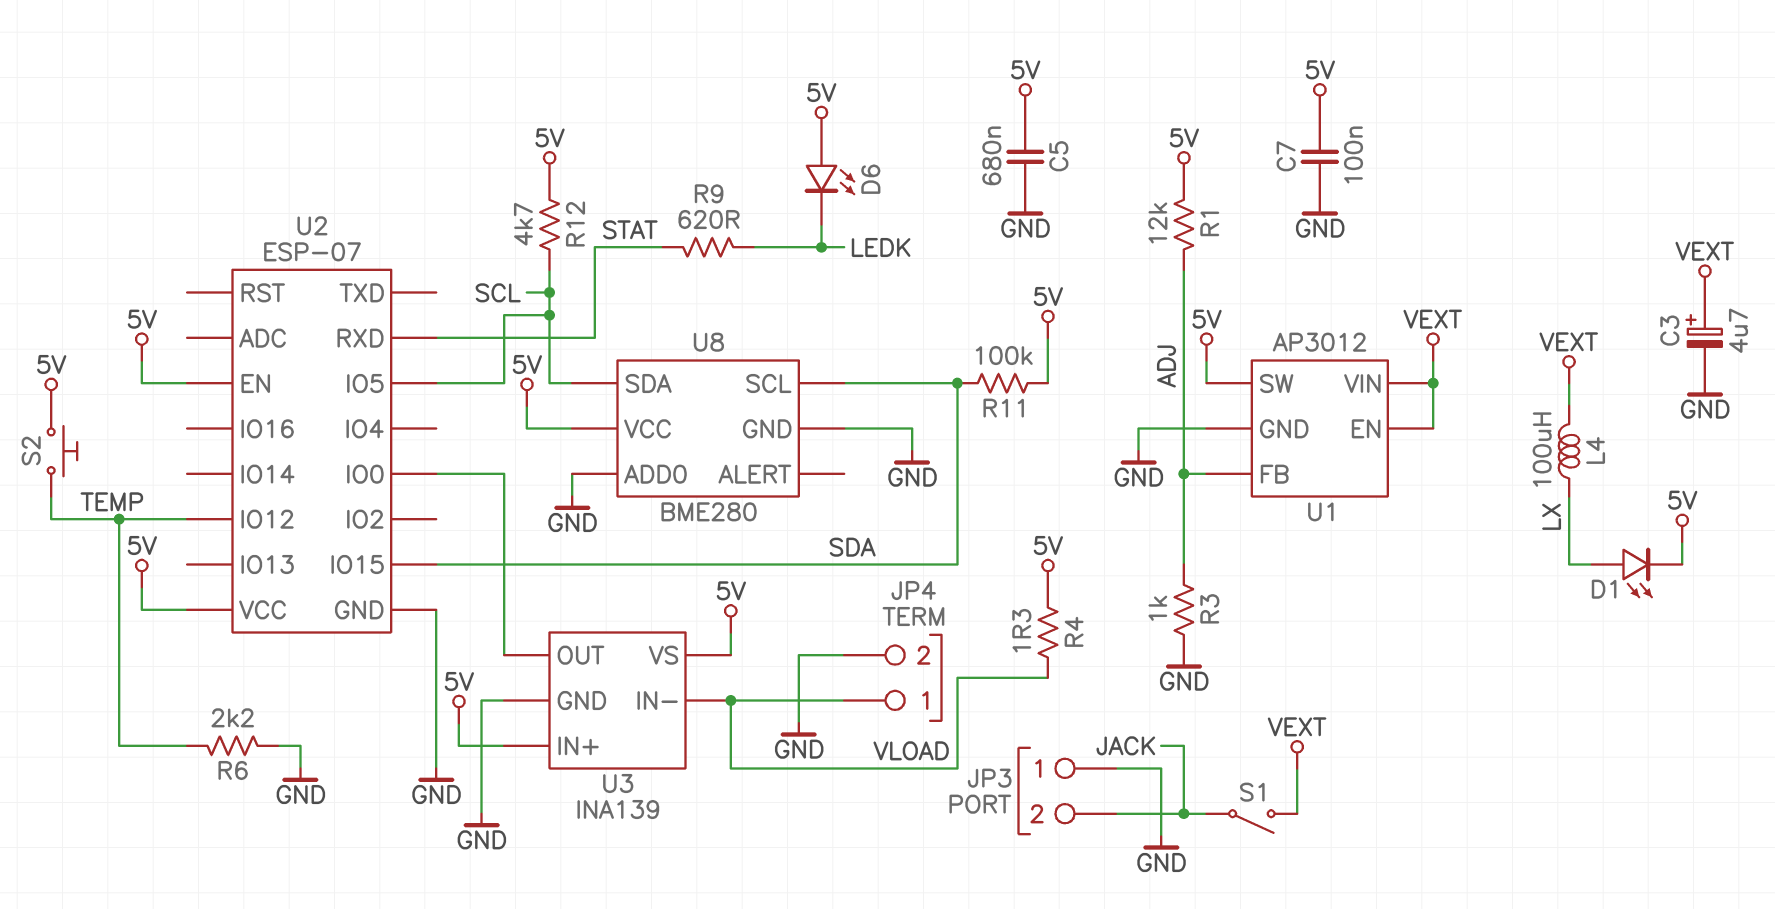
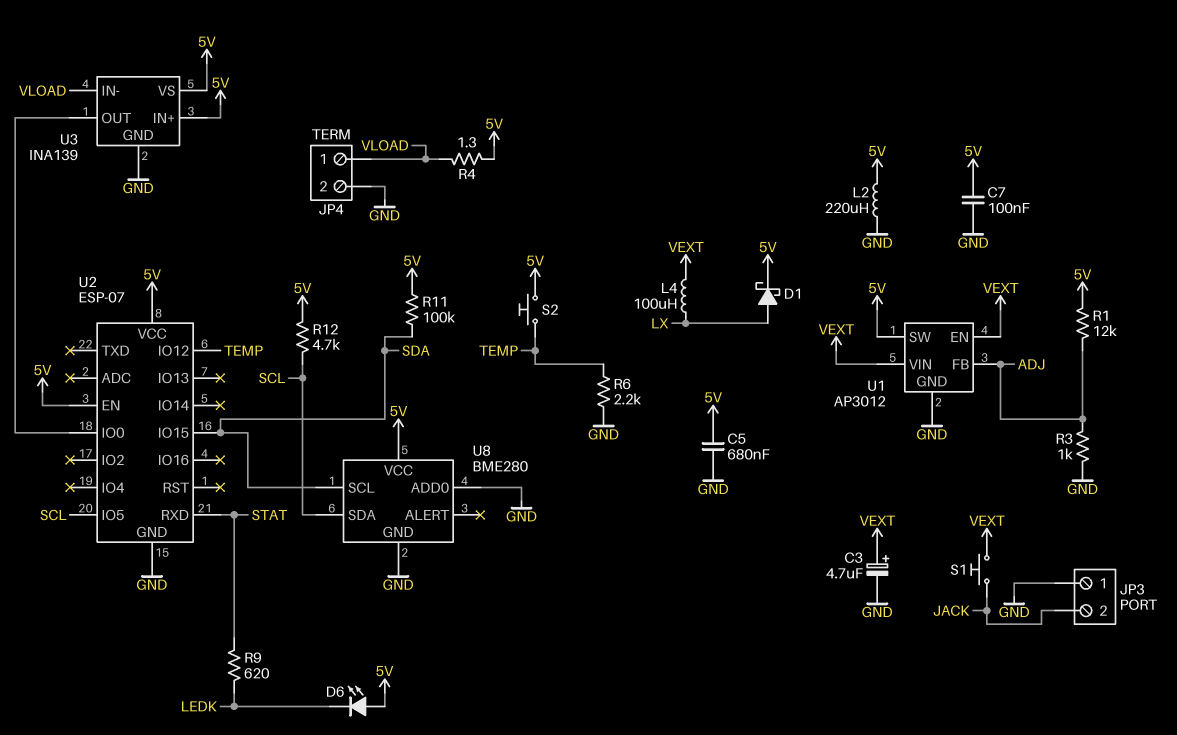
D1: LED (A LX, K 5V) -> schottky (A LX, K 5V)
L2: none -> 220uH (5V, GND)
S1: switch (JACK, VEXT) -> button (JACK, VEXT)

